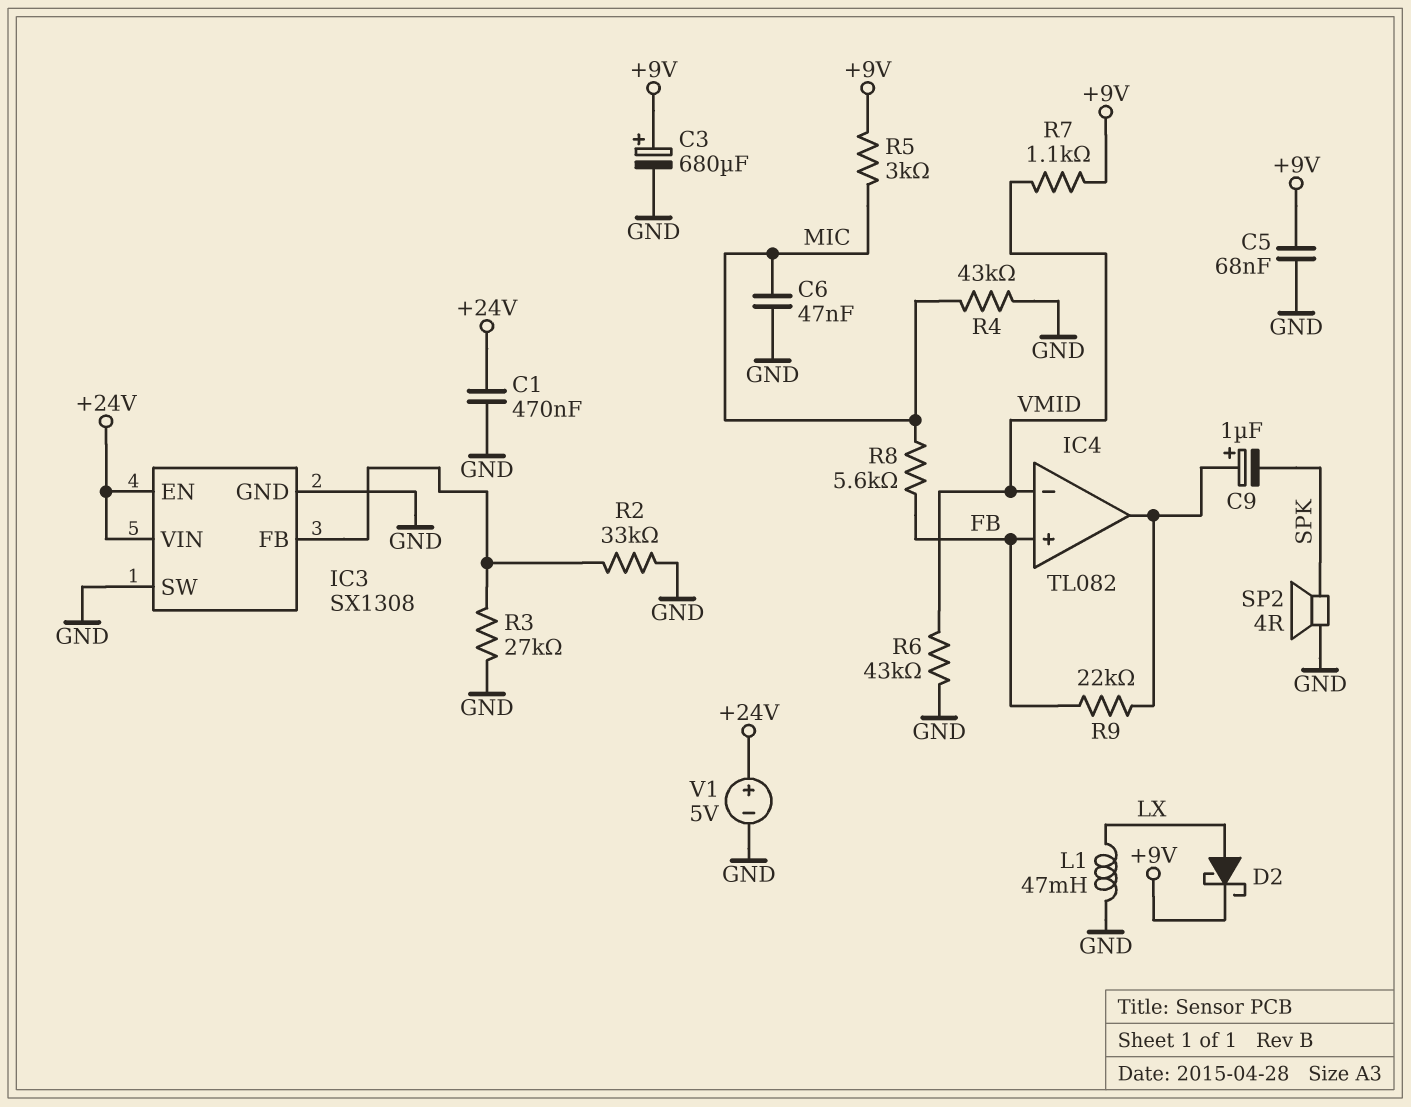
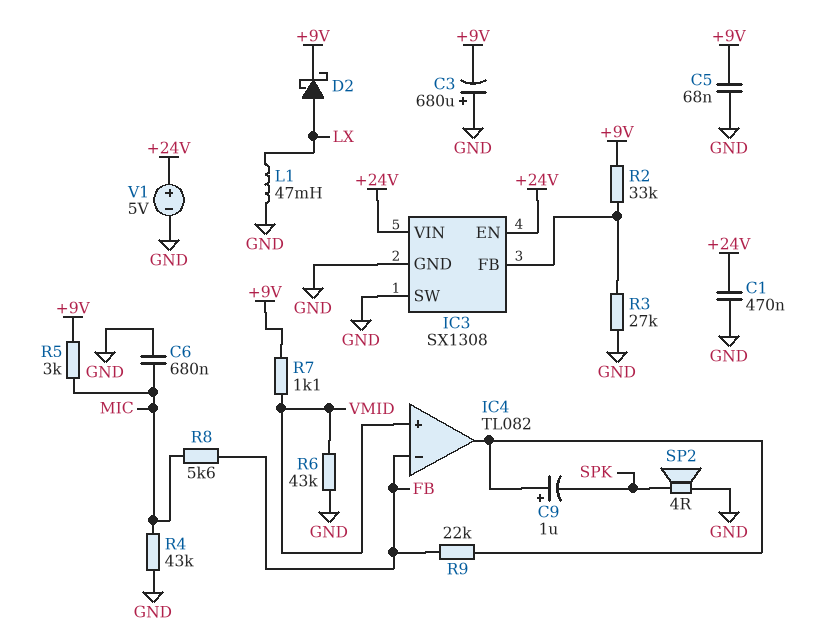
C3: 680uF (plus +9V, minus GND) -> 680uF (plus GND, minus +9V)
C6: 47nF (GND, MIC) -> 680nF (GND, MIC)
IC4 pin in+: FB -> VMID
IC4 pin in-: VMID -> FB
R2: 33k (GND, IC3/FB) -> 33k (+9V, IC3/FB)

